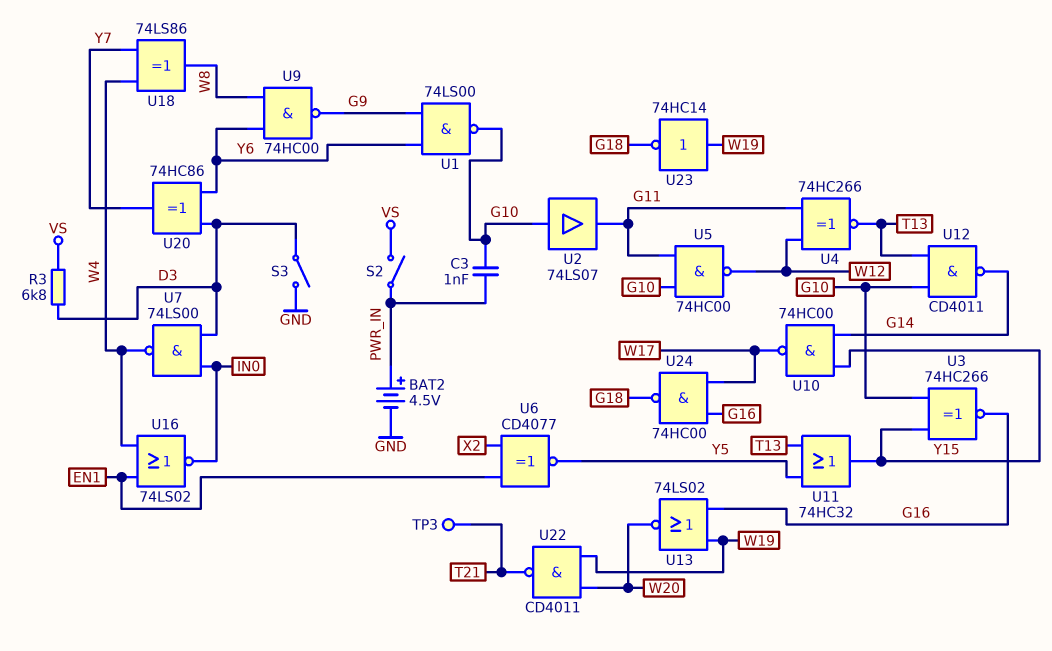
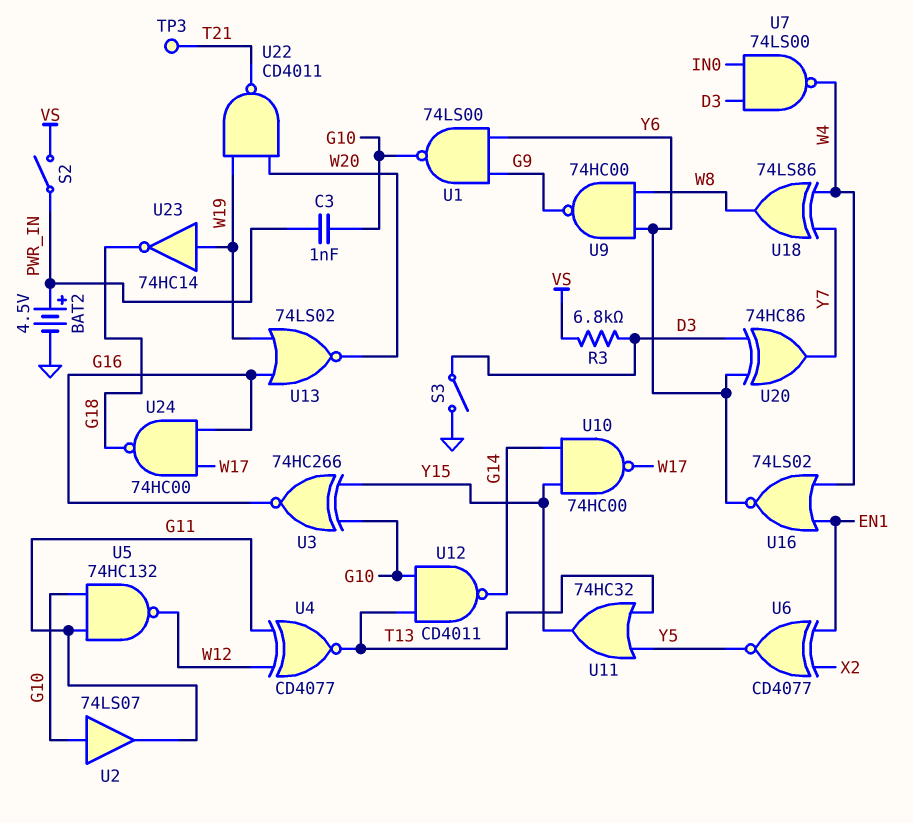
U4: XNOR 74HC266 (in G11, in W12, out T13) -> XNOR CD4077 (in G11, in W12, out T13)
U5: NAND 74HC00 (in G10, in G11, out W12) -> NAND 74HC132 (in G10, in G11, out W12)
U16: NOR 74LS02 (in EN1, in W4, out IN0) -> NOR 74LS02 (in EN1, in W4, out Y6)

